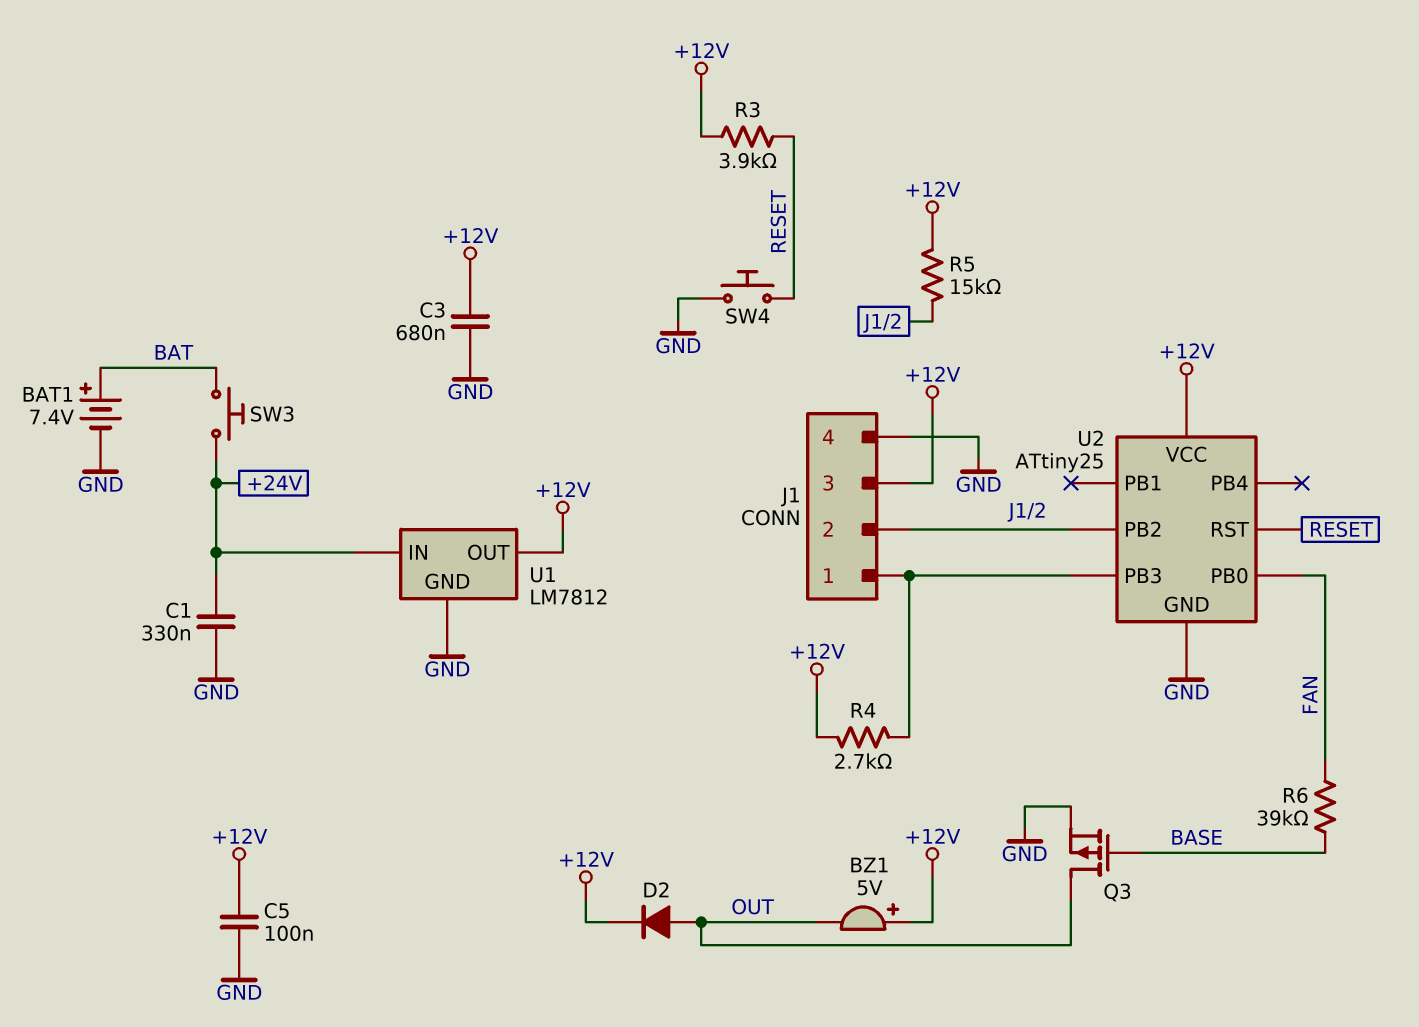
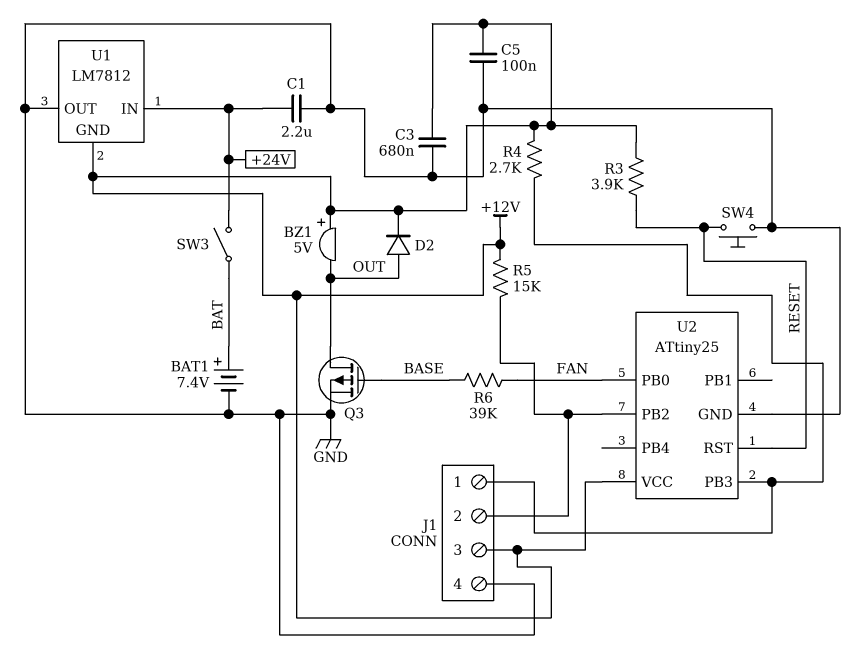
C1: 330nF (+24V, GND) -> 2.2uF (+24V, GND)
SW3: button (+24V, BAT) -> switch (+24V, BAT)
U1 pin GND: GND -> +12V
U1 pin OUT: +12V -> GND

